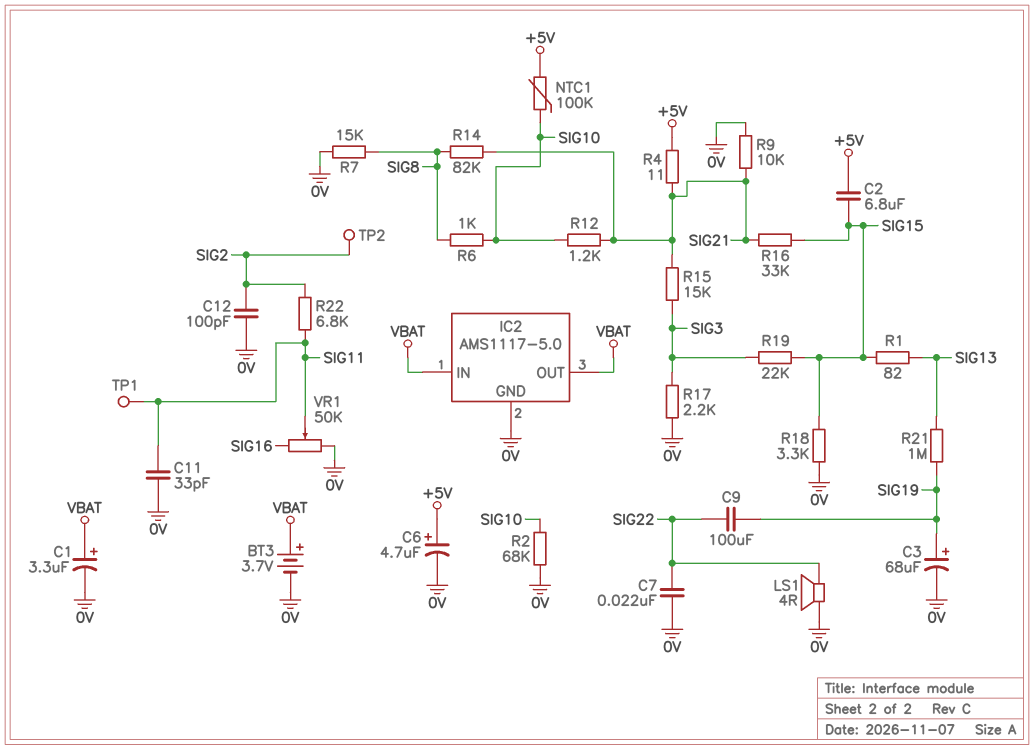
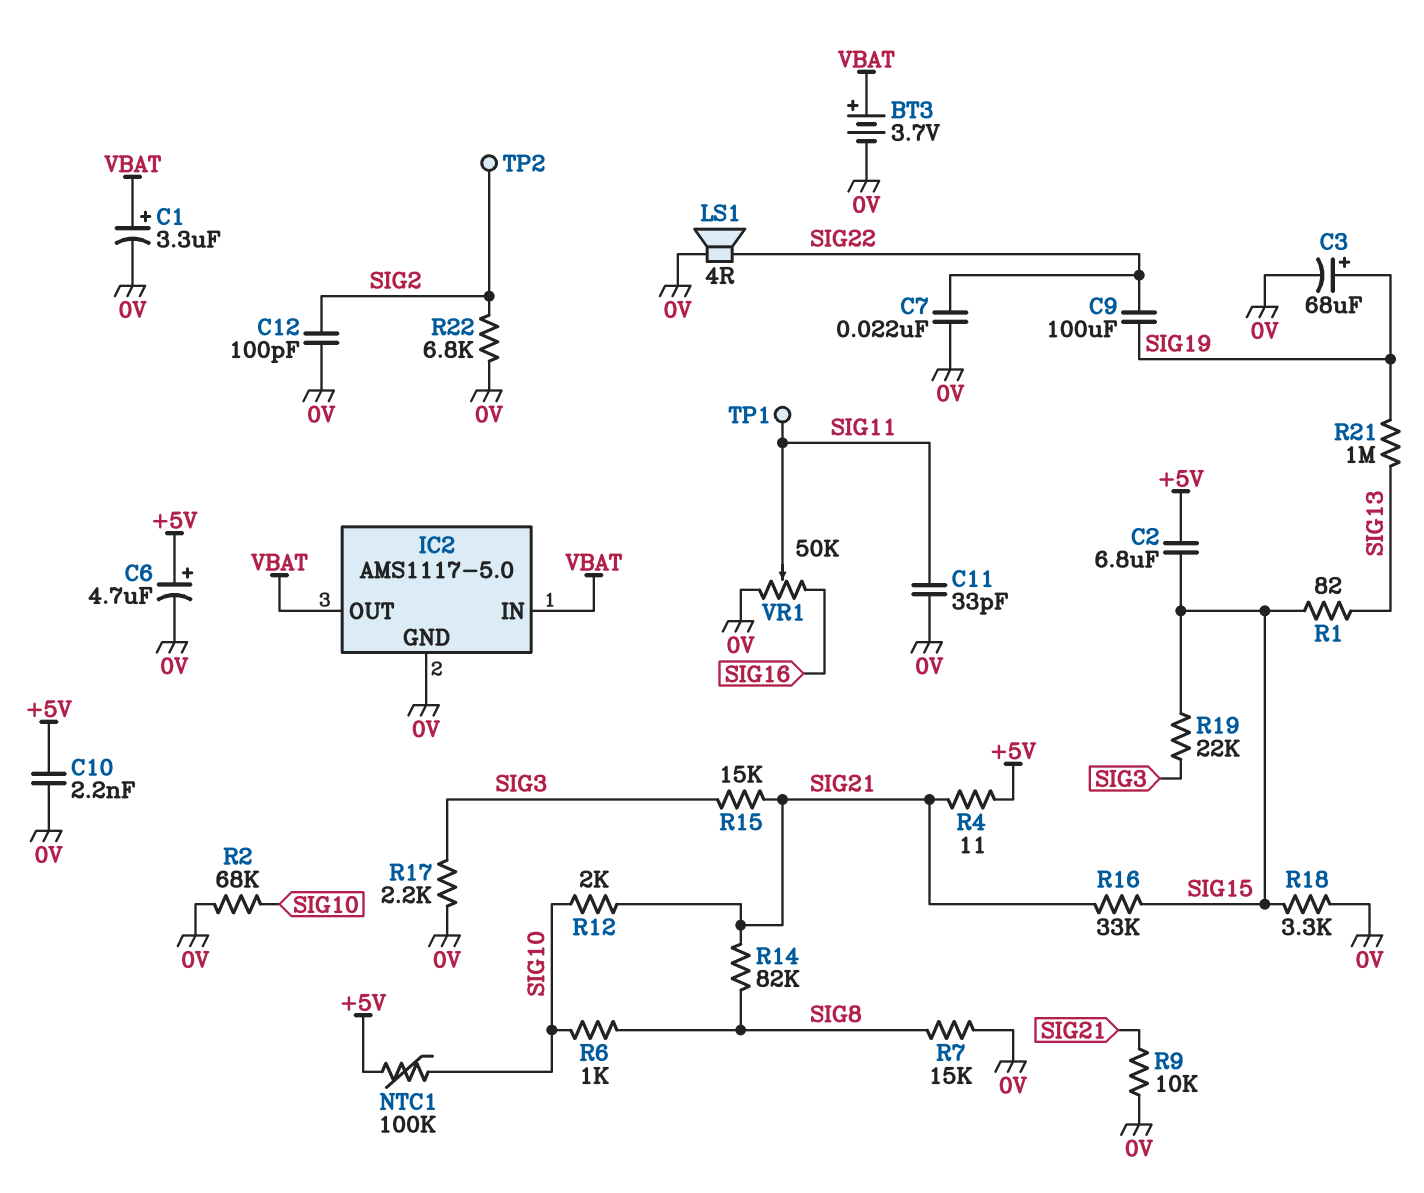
C10: none -> 2.2nF (+5V, 0V)
R12: 1.2k (SIG10, SIG21) -> 2k (SIG10, SIG21)
R22: 6.8k (SIG2, SIG11) -> 6.8k (0V, SIG2)

